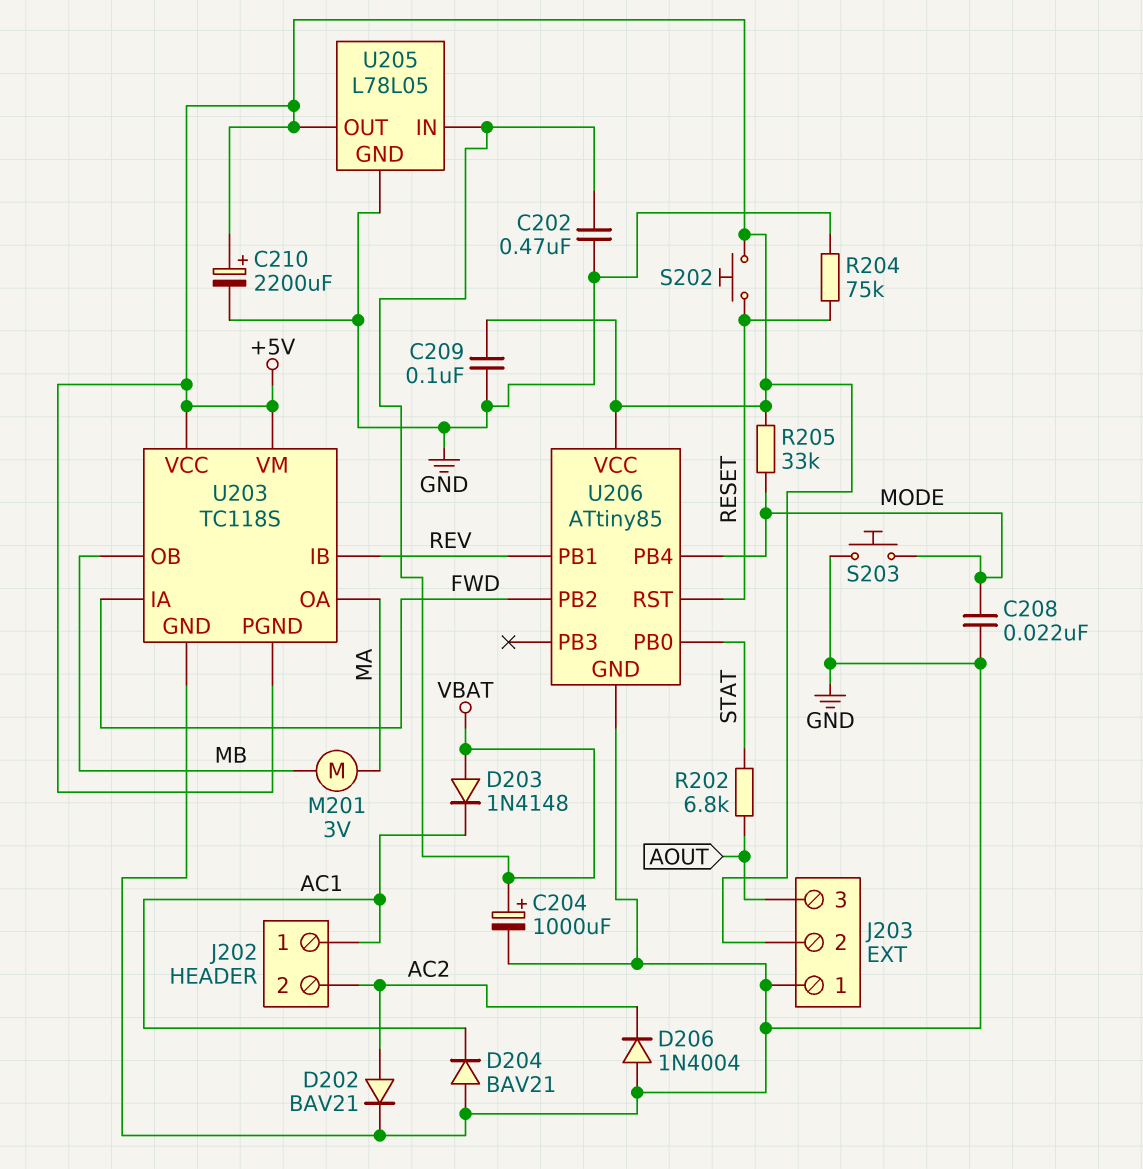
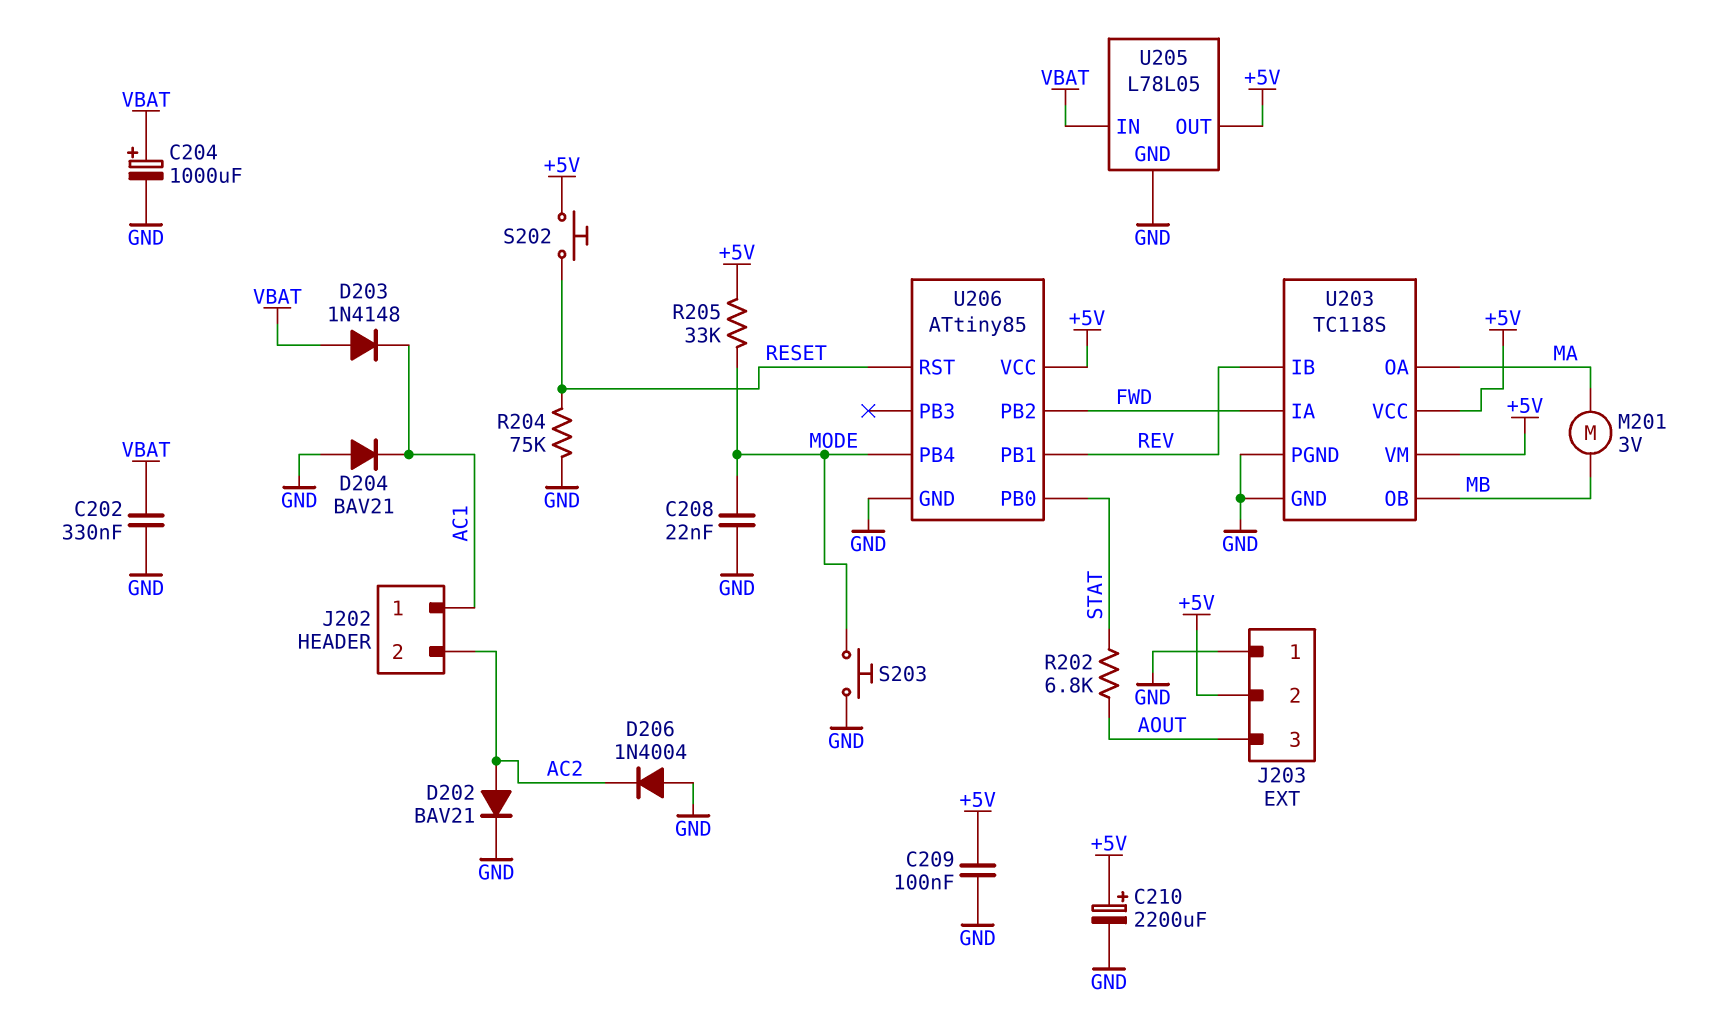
C202: 470nF (GND, VBAT) -> 330nF (GND, VBAT)
U203 pin PGND: +5V -> GND

